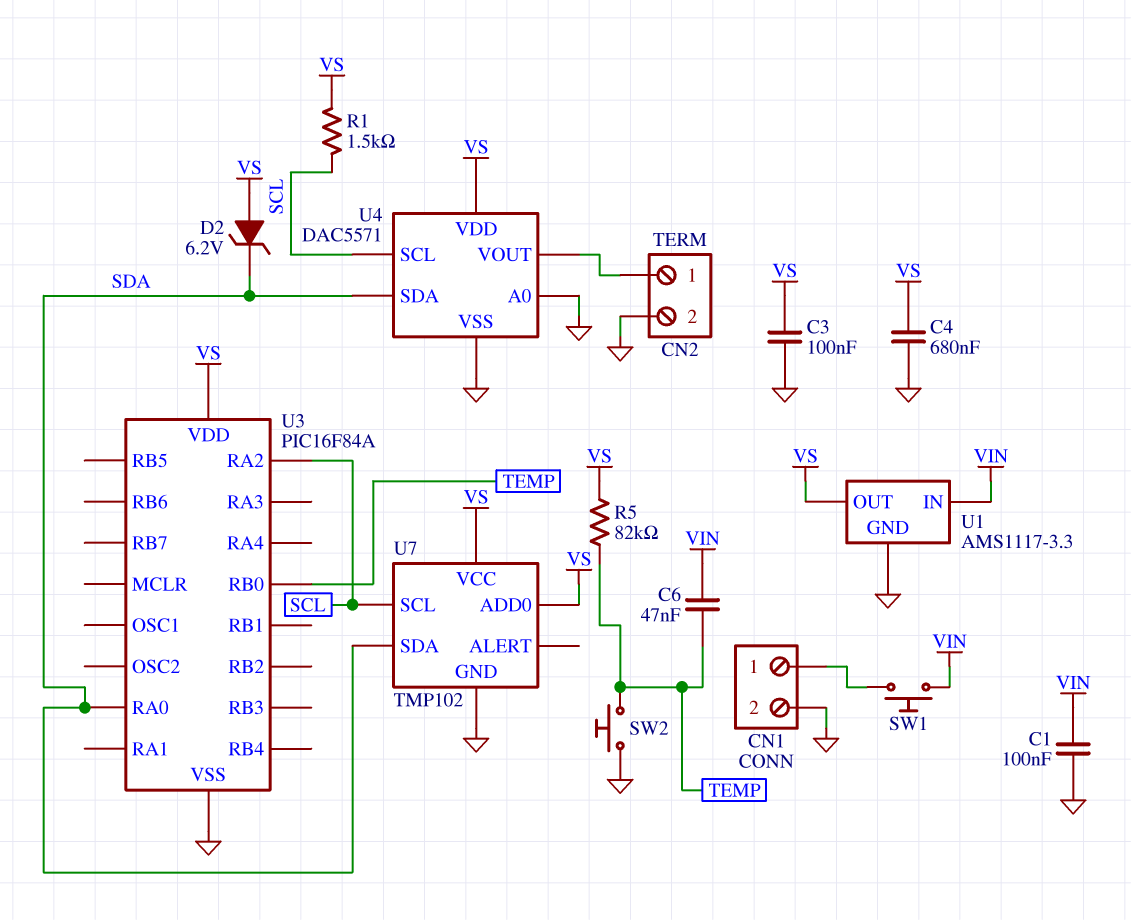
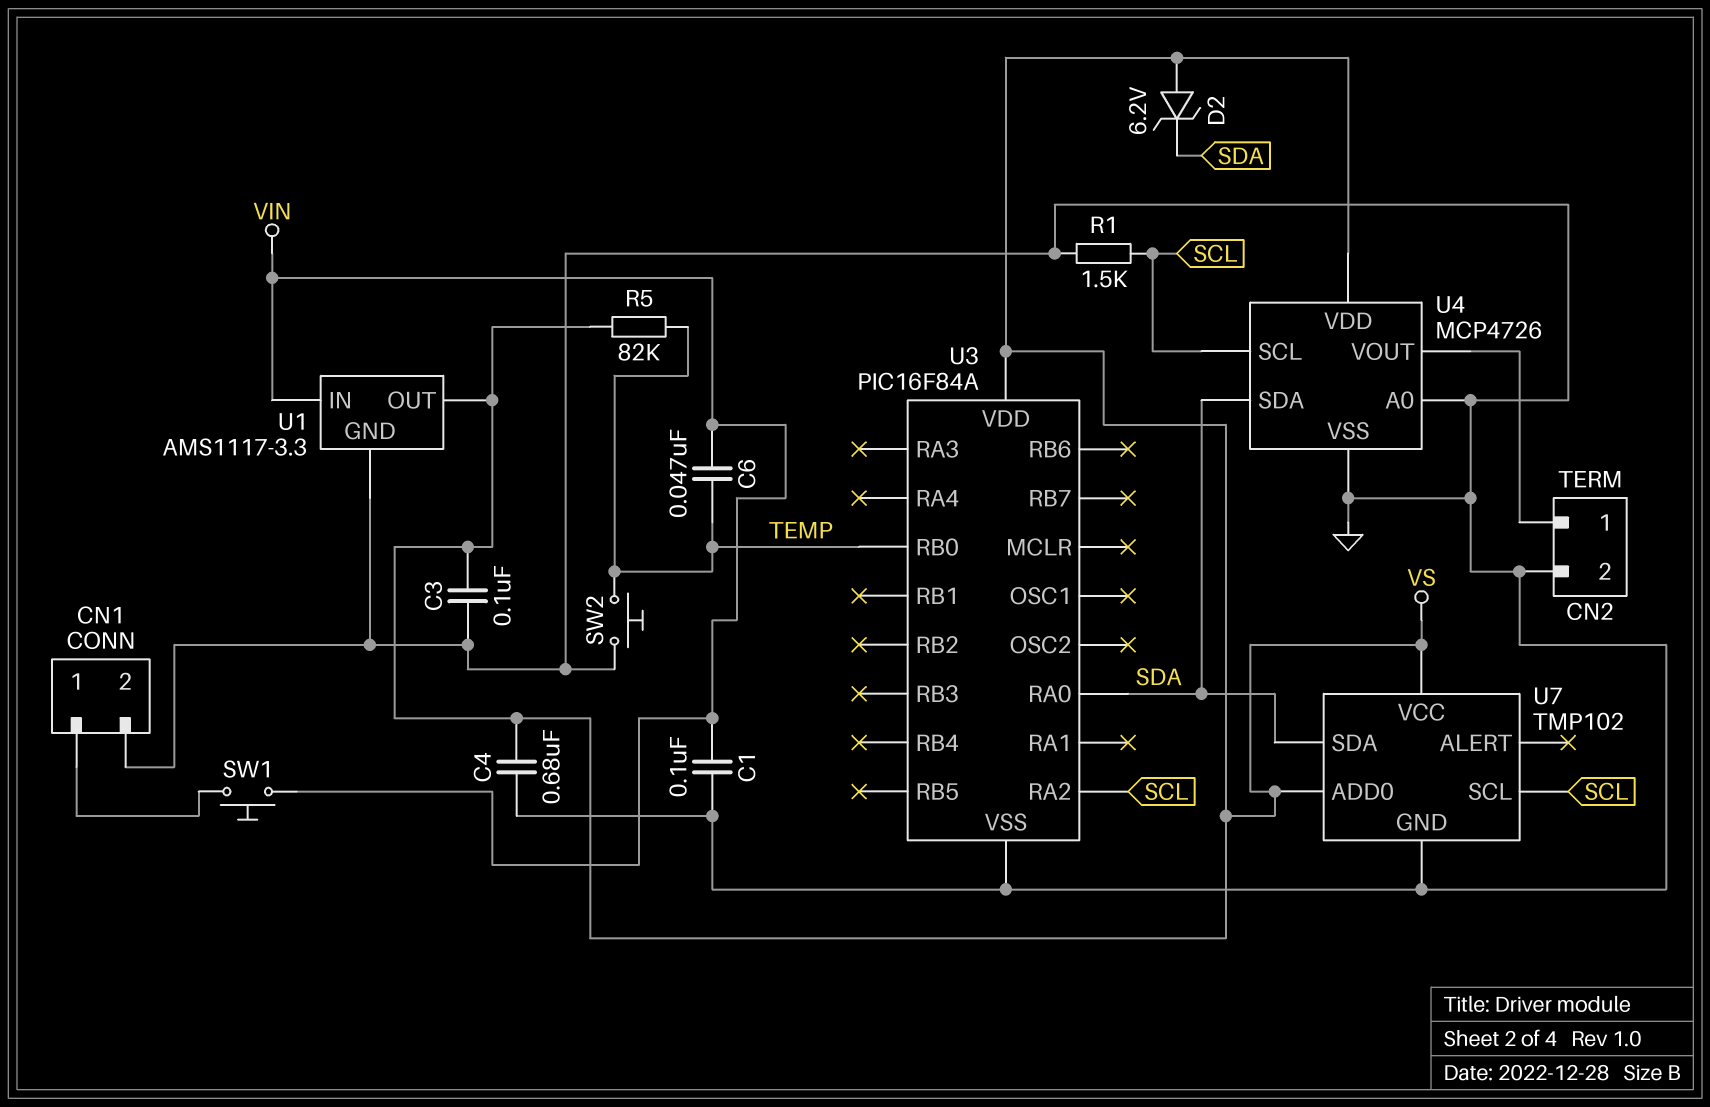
R1: 1.5k (SCL, VS) -> 1.5k (GND, SCL)
U4: DAC5571 -> MCP4726

